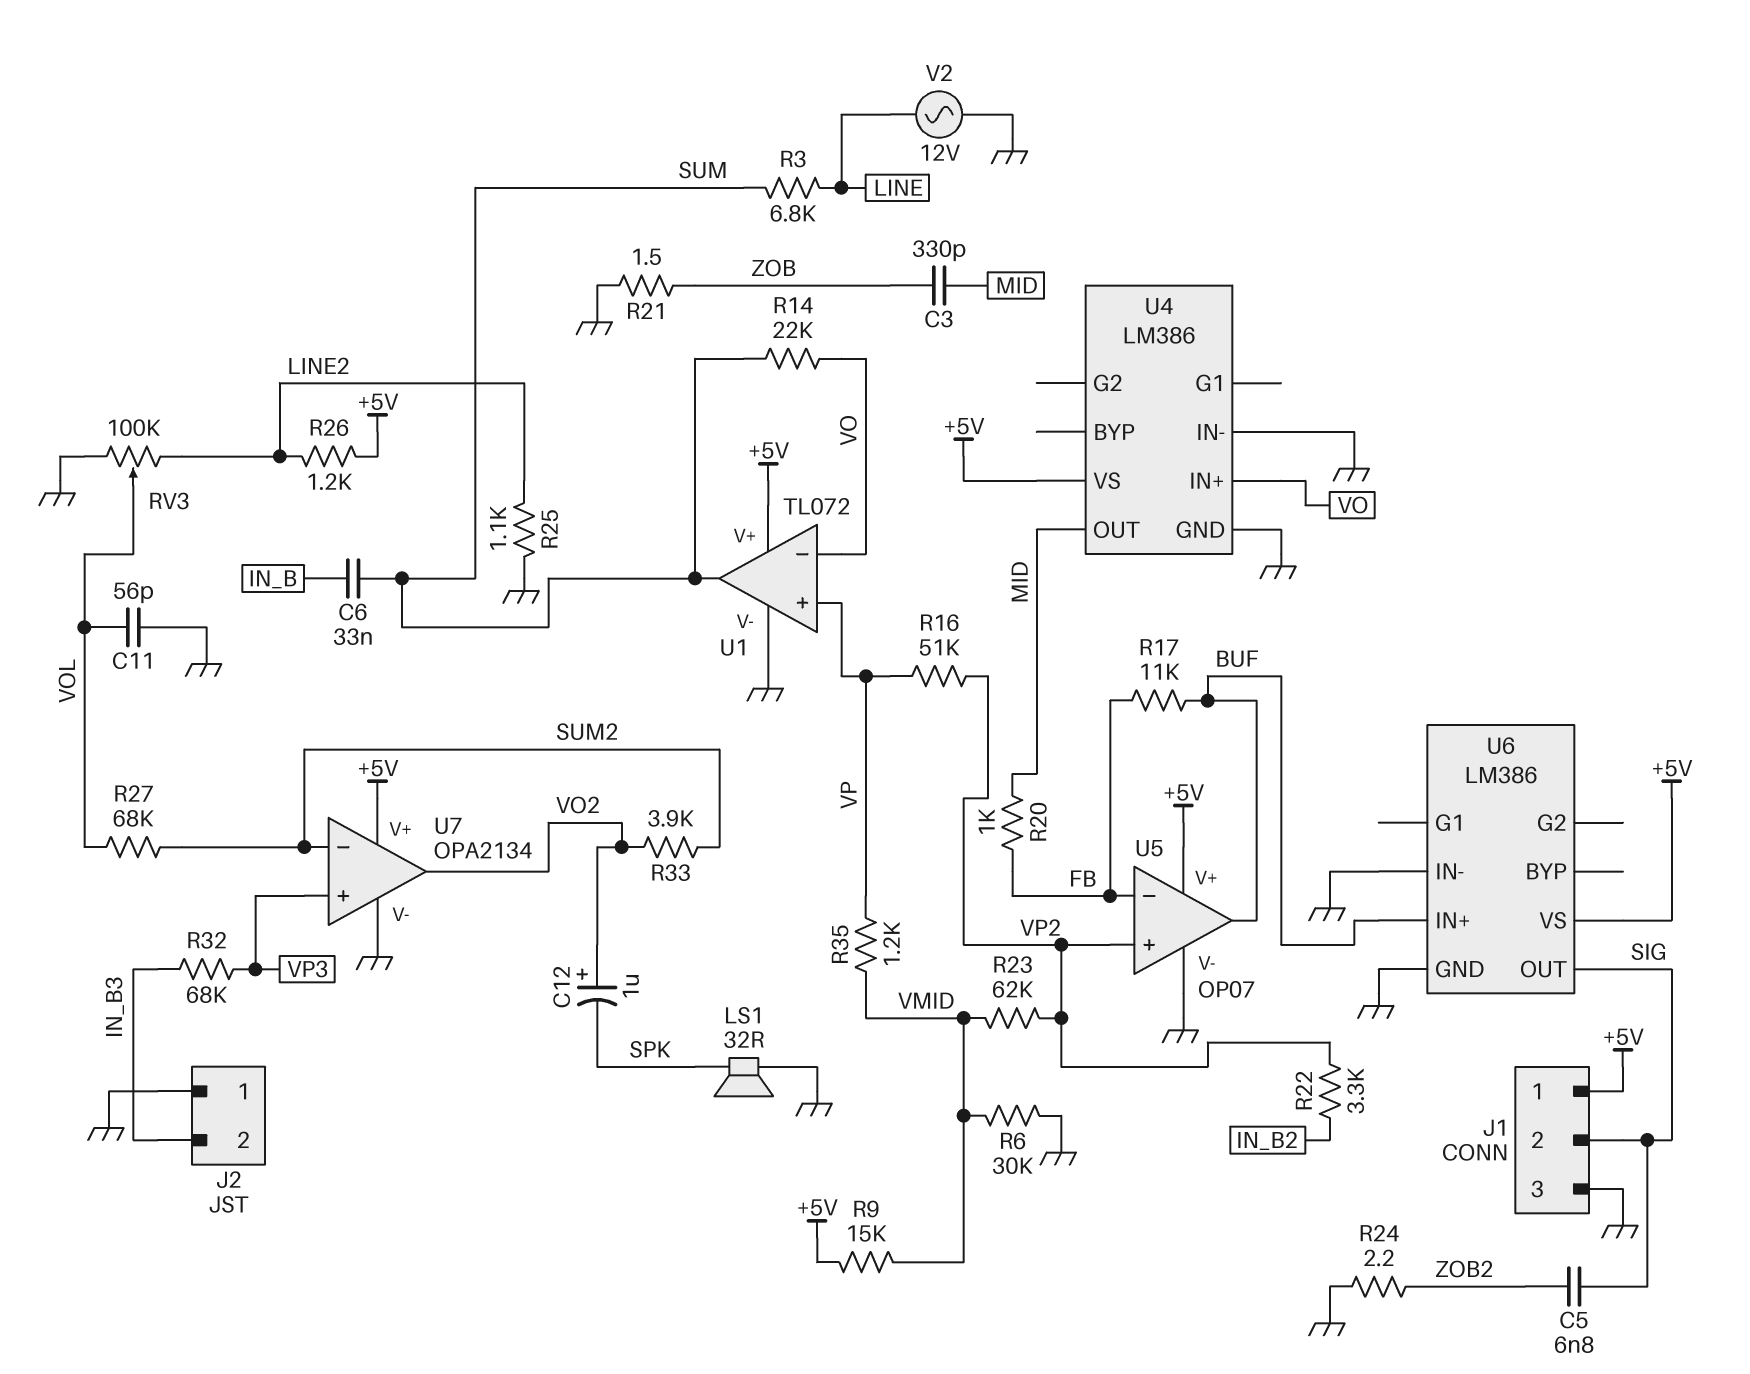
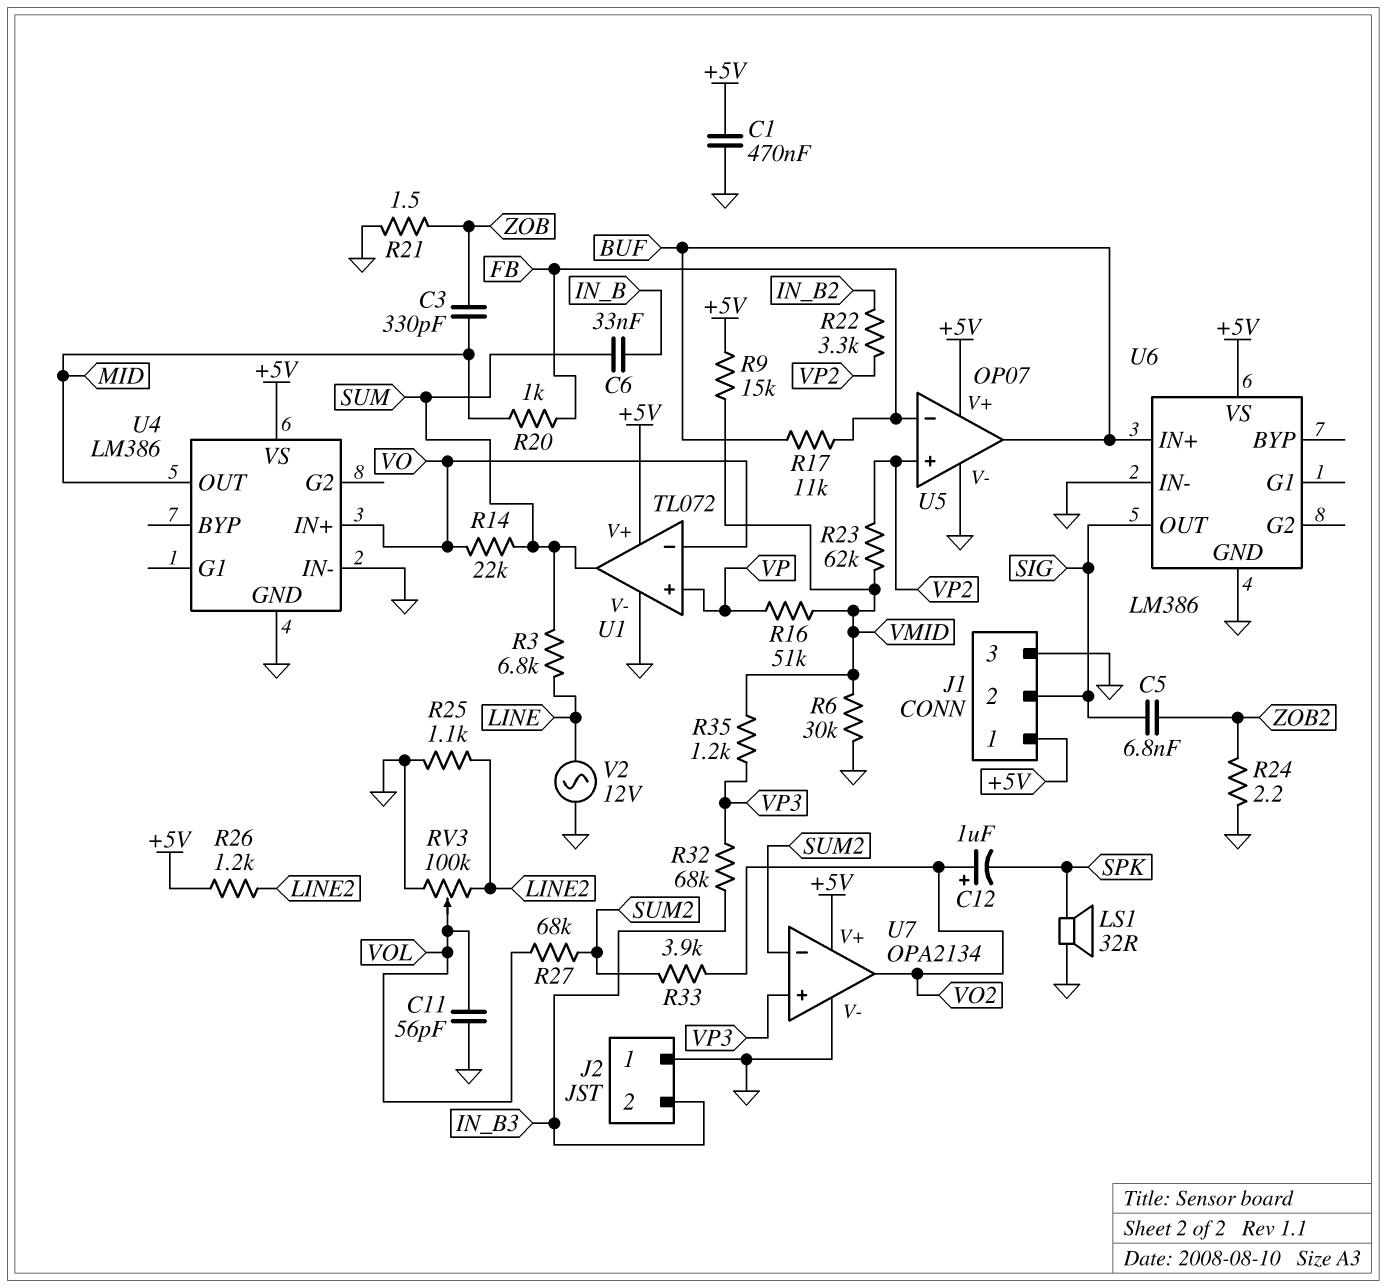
C1: none -> 470nF (+5V, GND)
R16: 51k (VP, VP2) -> 51k (VMID, VP)
R35: 1.2k (VMID, VP) -> 1.2k (VMID, VP3)

